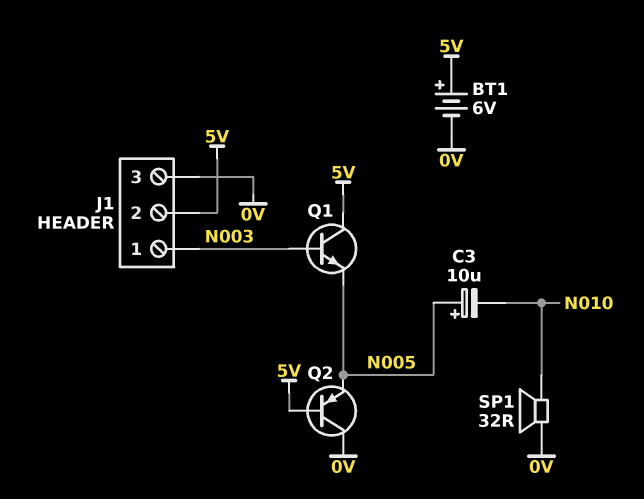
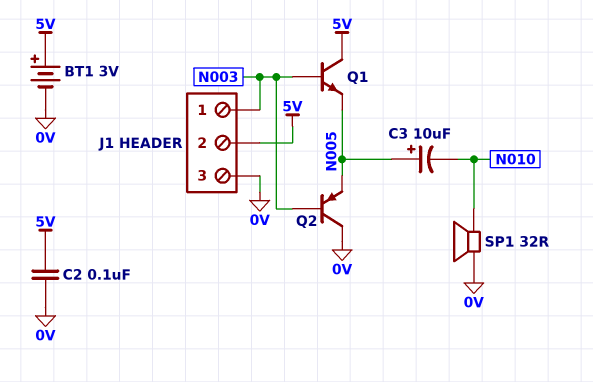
BT1: 6V (plus 5V, minus 0V) -> 3V (plus 5V, minus 0V)
C2: none -> 100nF (0V, 5V)
Q2: PNP (B 5V, C 0V, E N005) -> PNP (B N003, C 0V, E N005)

